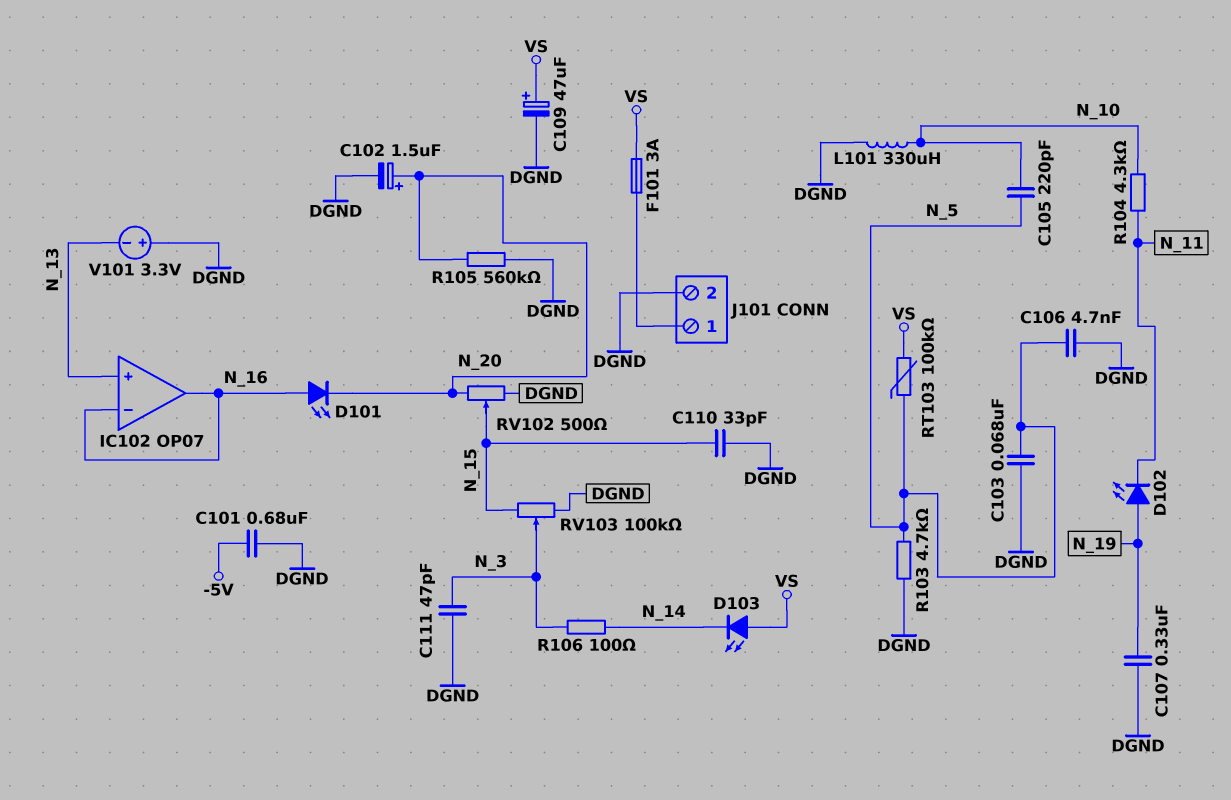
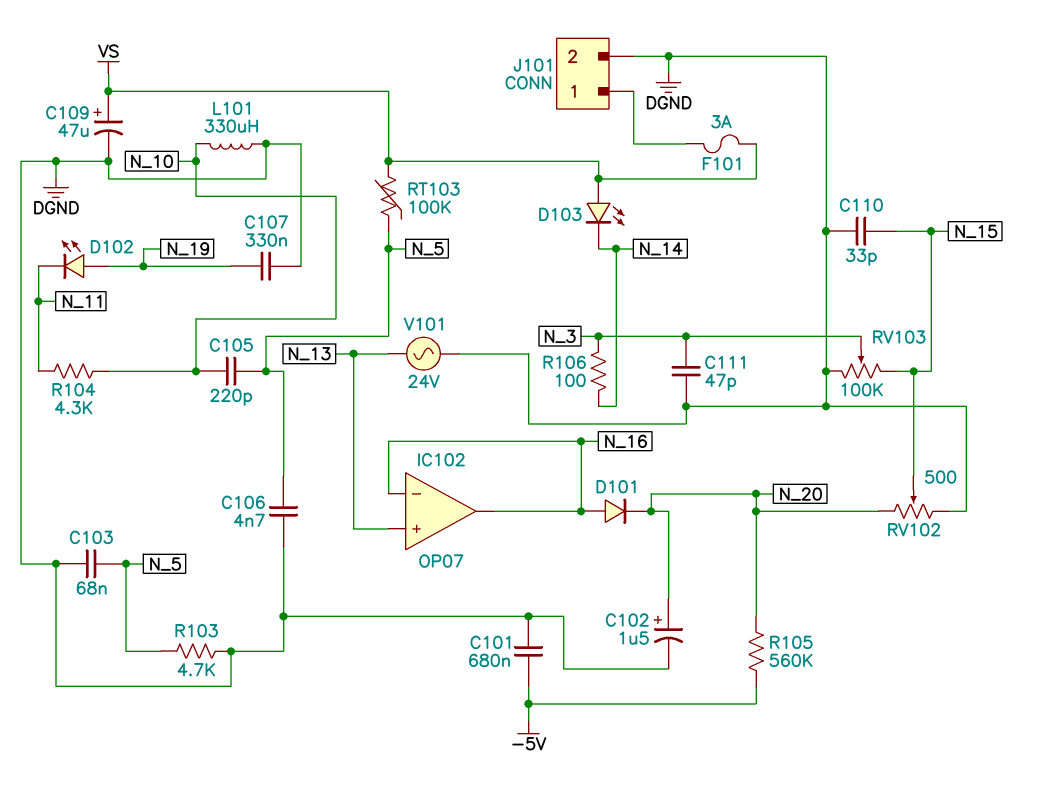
D101: LED (A N_16, K N_20) -> diode (A N_16, K N_20)
R105: 560k (DGND, N_20) -> 560k (-5V, N_20)
V101: 3.3V (plus DGND, minus N_13) -> AC 24V (DGND, N_13)

